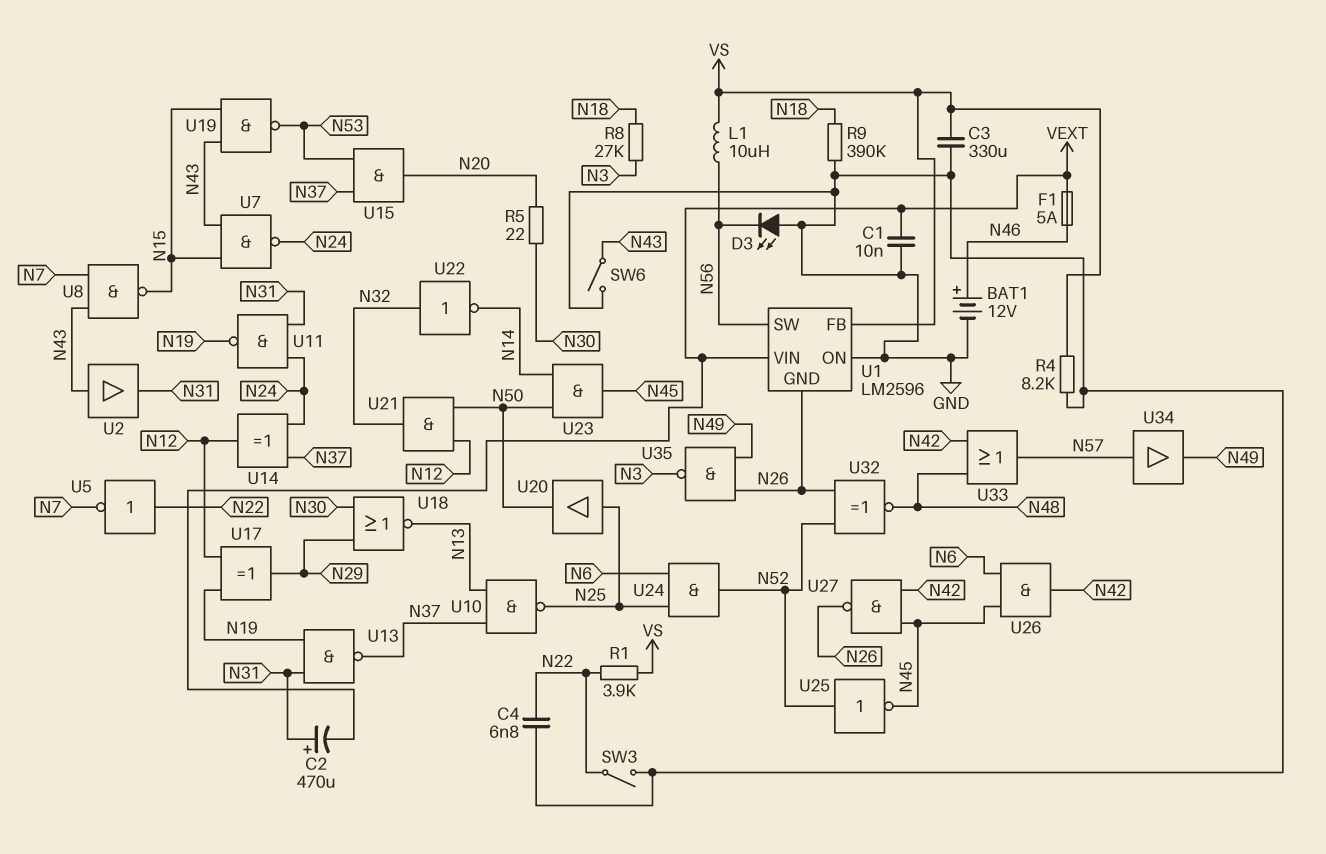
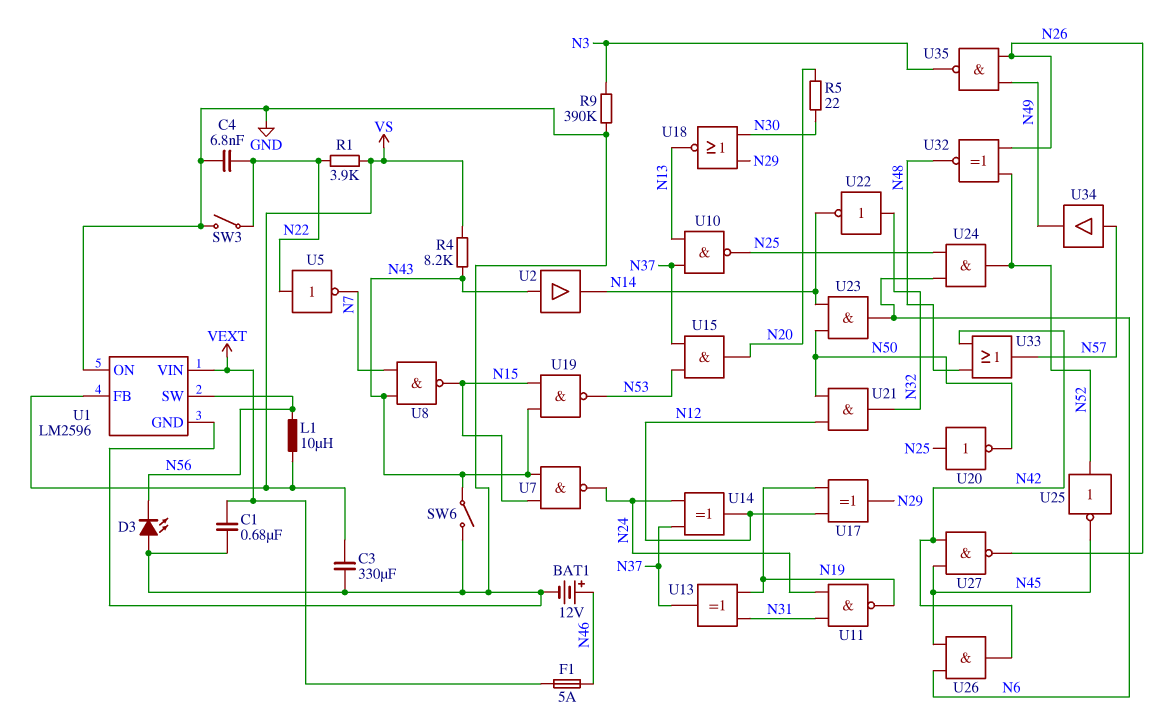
C1: 10nF (GND, VEXT) -> 680nF (GND, VEXT)
C2: 470uF (plus N31, minus VEXT) -> none
R4: 8.2k (GND, VS) -> 8.2k (N43, VS)
R8: 27k (N3, N18) -> none
R9: 390k (GND, N18) -> 390k (GND, N3)
U1 pin GND: N26 -> GND
U2: buffer (in N43, out N31) -> buffer (in N43, out N14)
U13: NAND (in N19, in N31, out N37) -> XOR (in N19, in N31, out N37)
U20: buffer (in N25, out N50) -> NOT (in N25, out N50)
U23: AND (in N14, in N50, out N45) -> AND (in N14, in N50, out N6)

